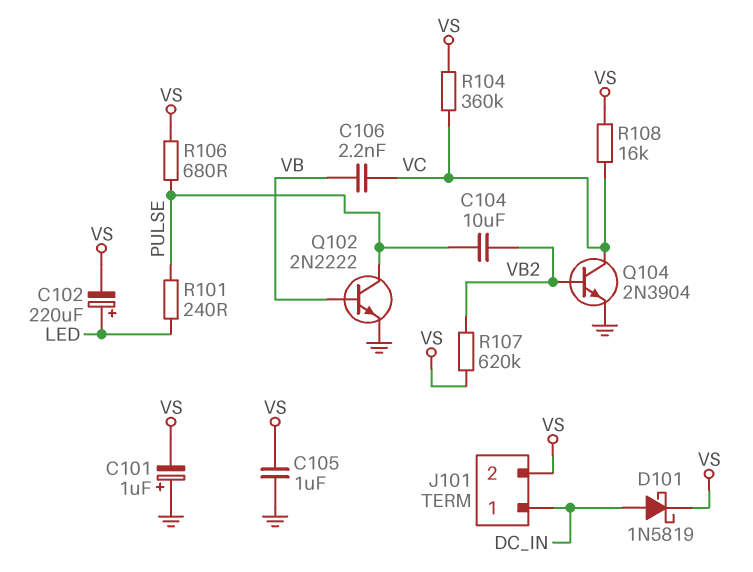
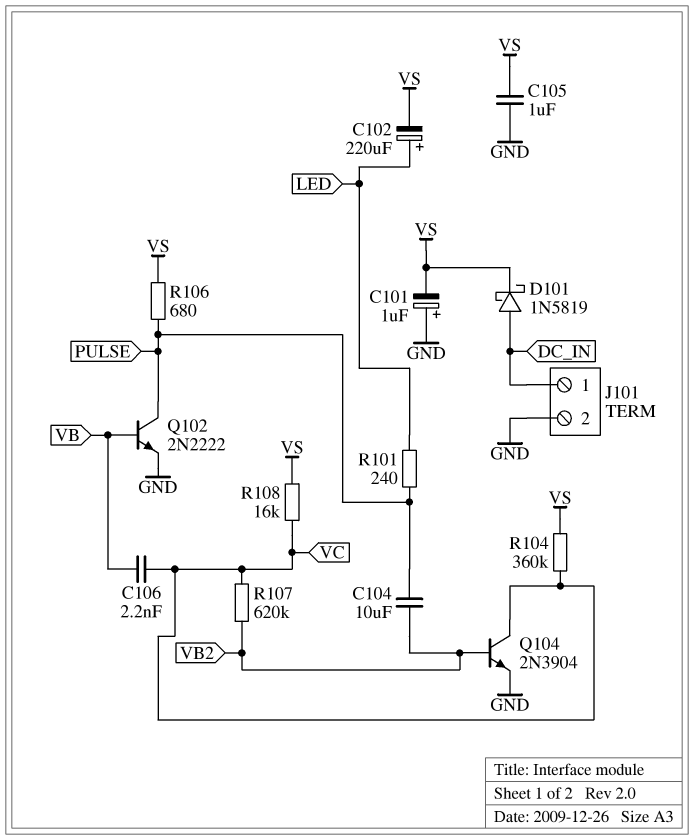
J101 pin 2: VS -> GND
R107: 620k (VB2, VS) -> 620k (VB2, VC)

